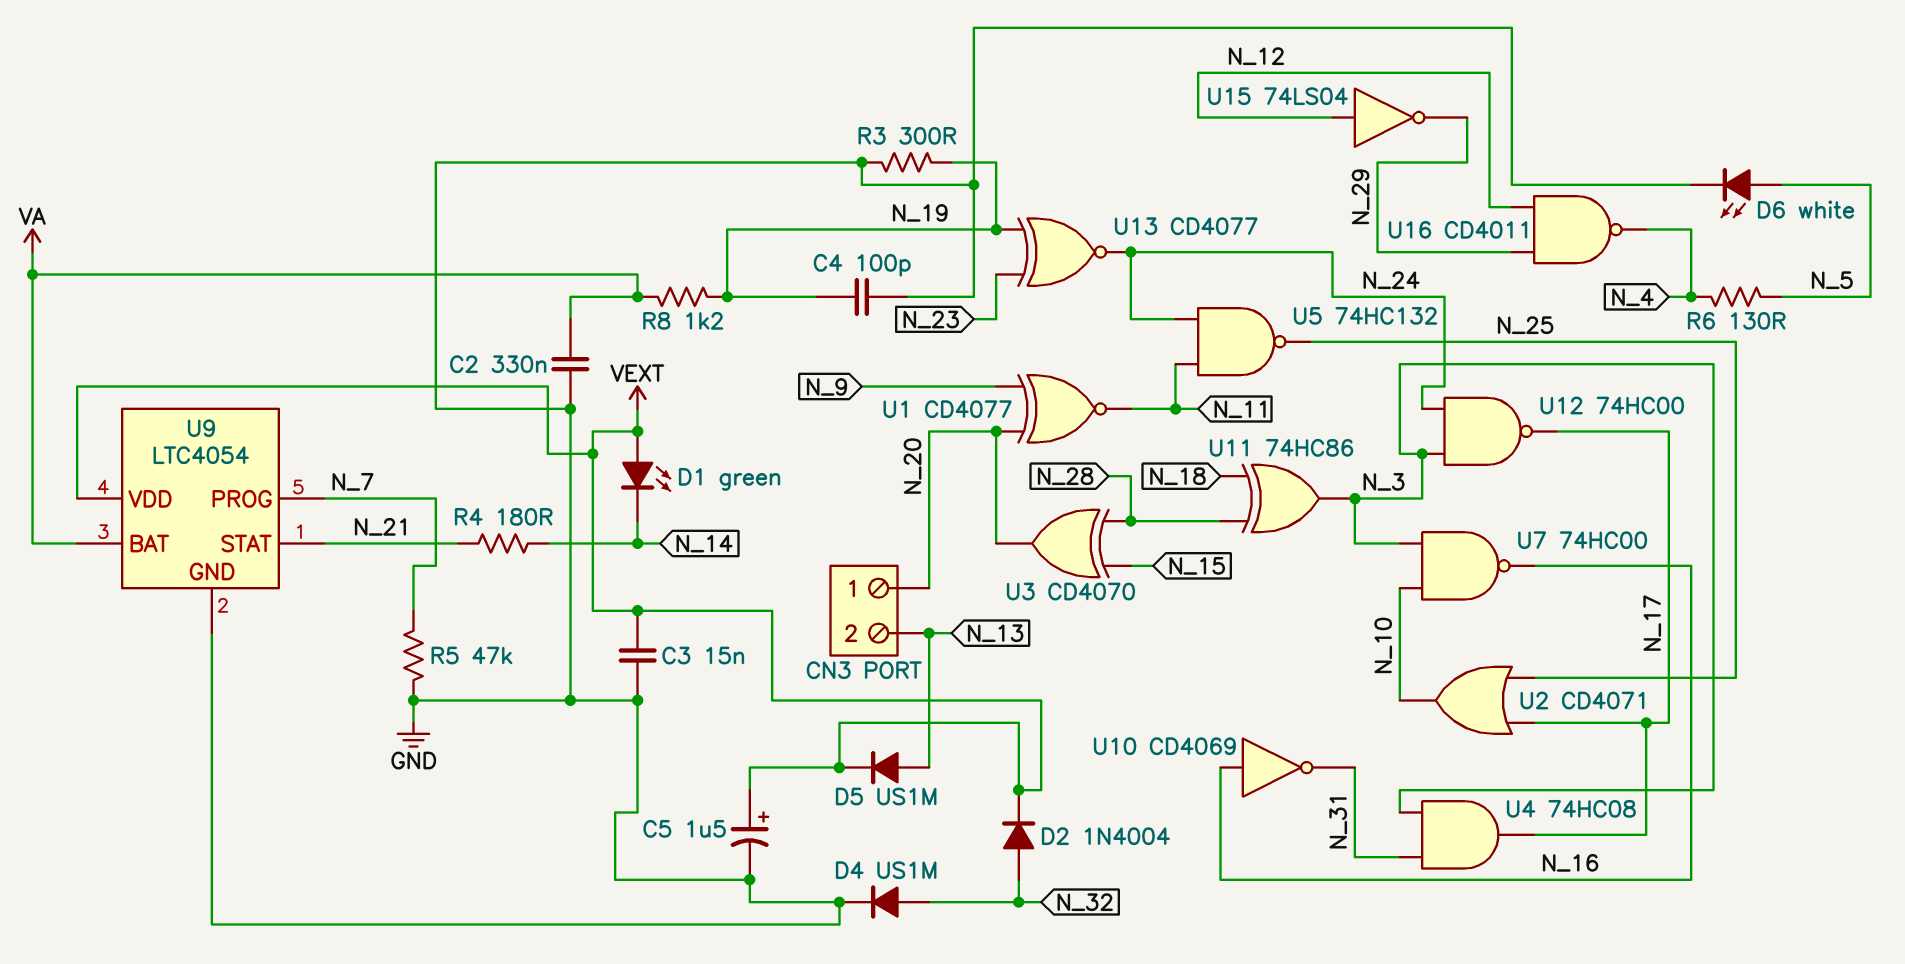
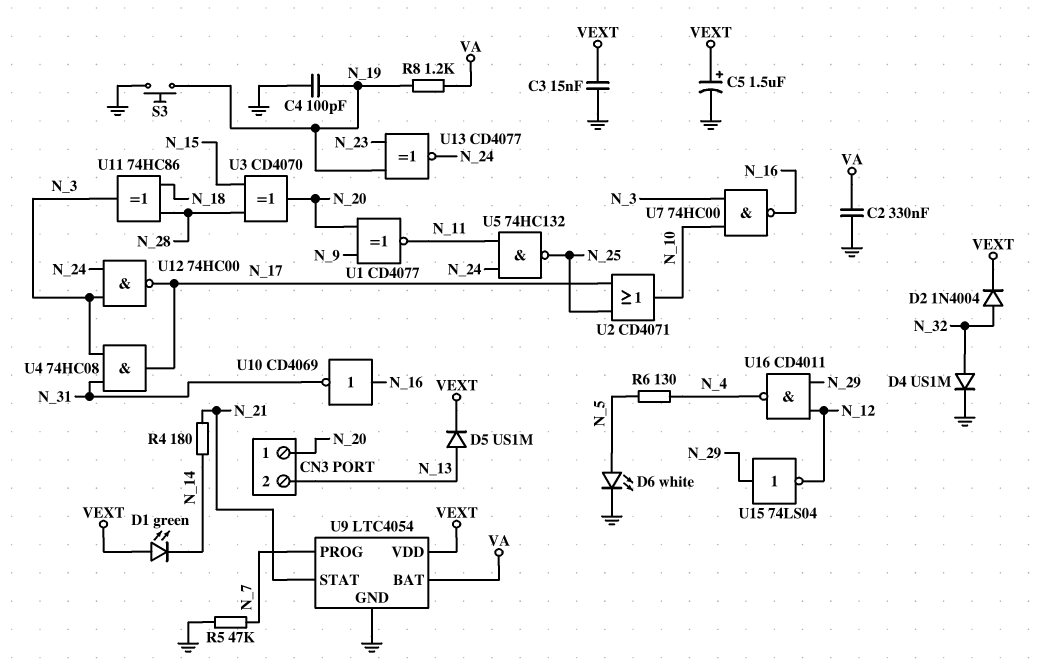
R3: 300 (GND, N_19) -> none
S3: none -> button (GND, N_19)
U15: NOT 74LS04 (in N_12, out N_29) -> NOT 74LS04 (in N_29, out N_12)

